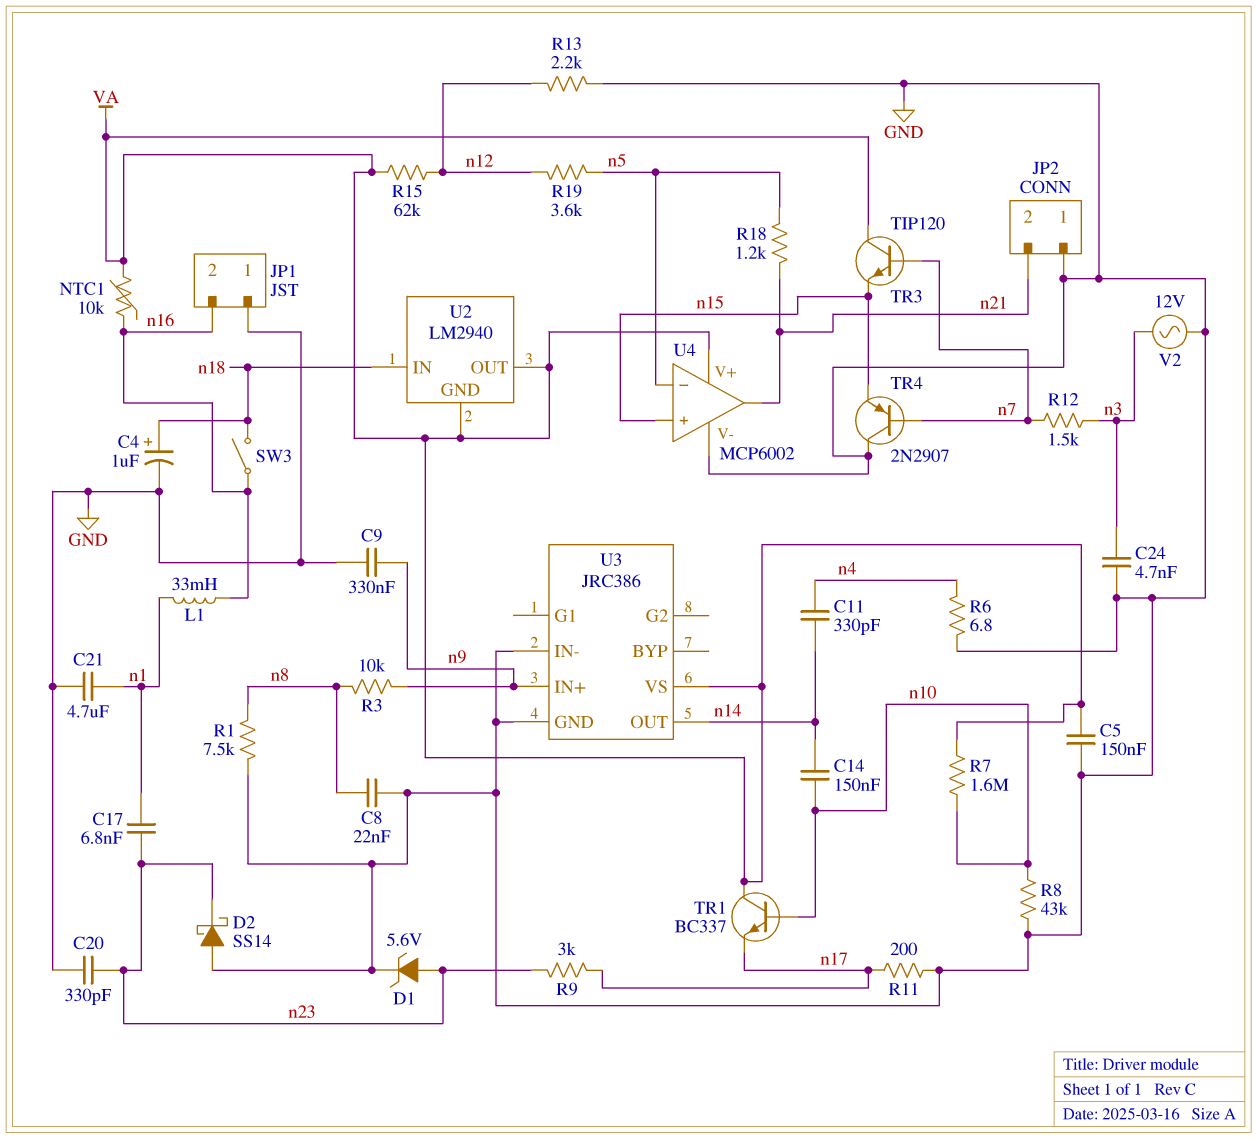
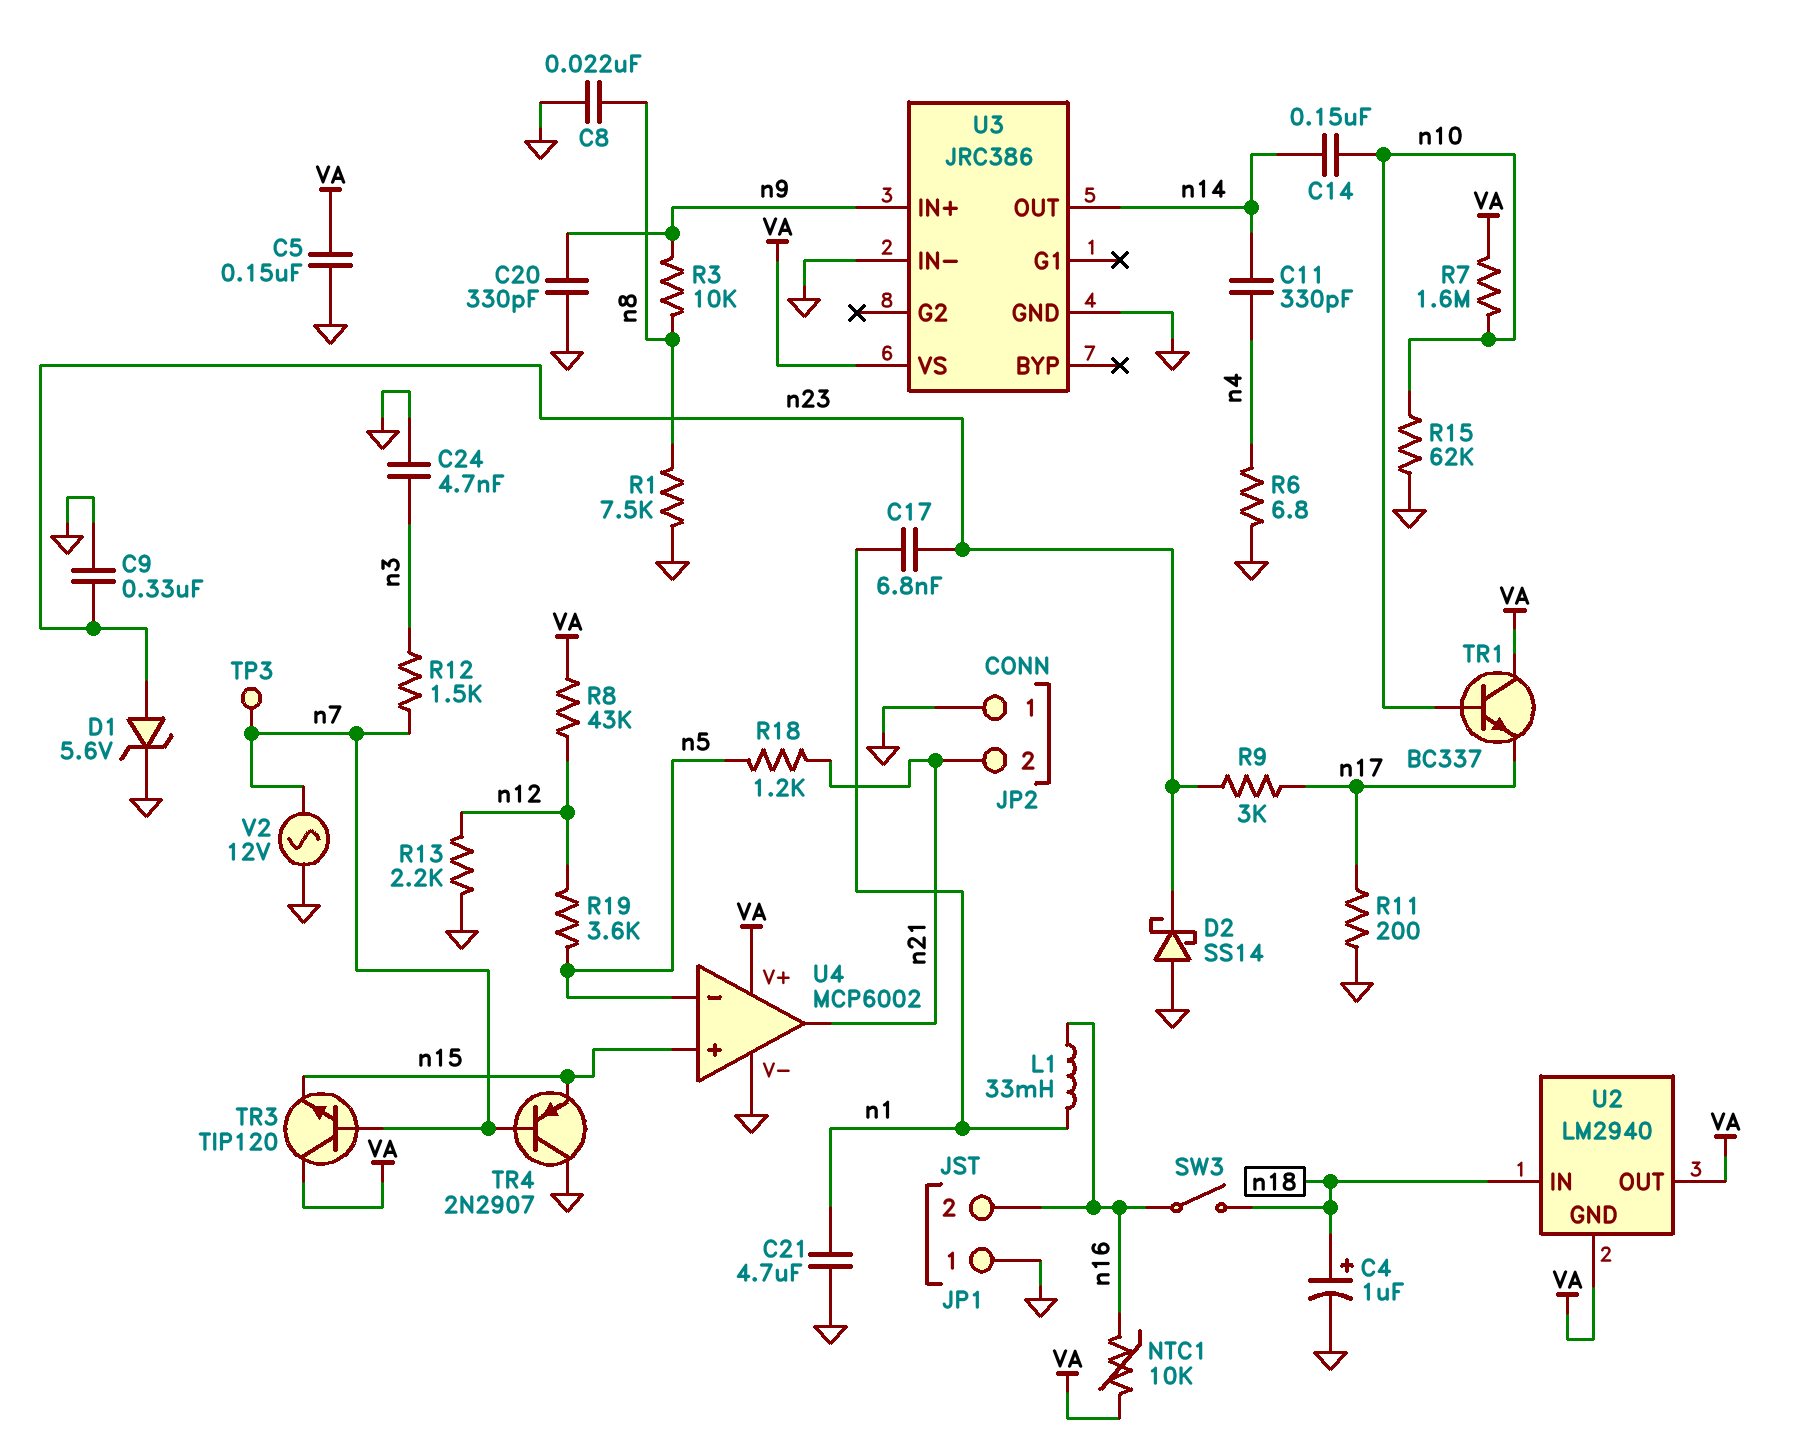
C9: 330nF (GND, n9) -> 330nF (GND, n23)
C20: 330pF (GND, n23) -> 330pF (GND, n9)
R8: 43k (GND, n10) -> 43k (VA, n12)
R15: 62k (VA, n12) -> 62k (GND, n10)
TP3: none -> test point (n7)
V2: AC 12V (GND, n3) -> AC 12V (GND, n7)

